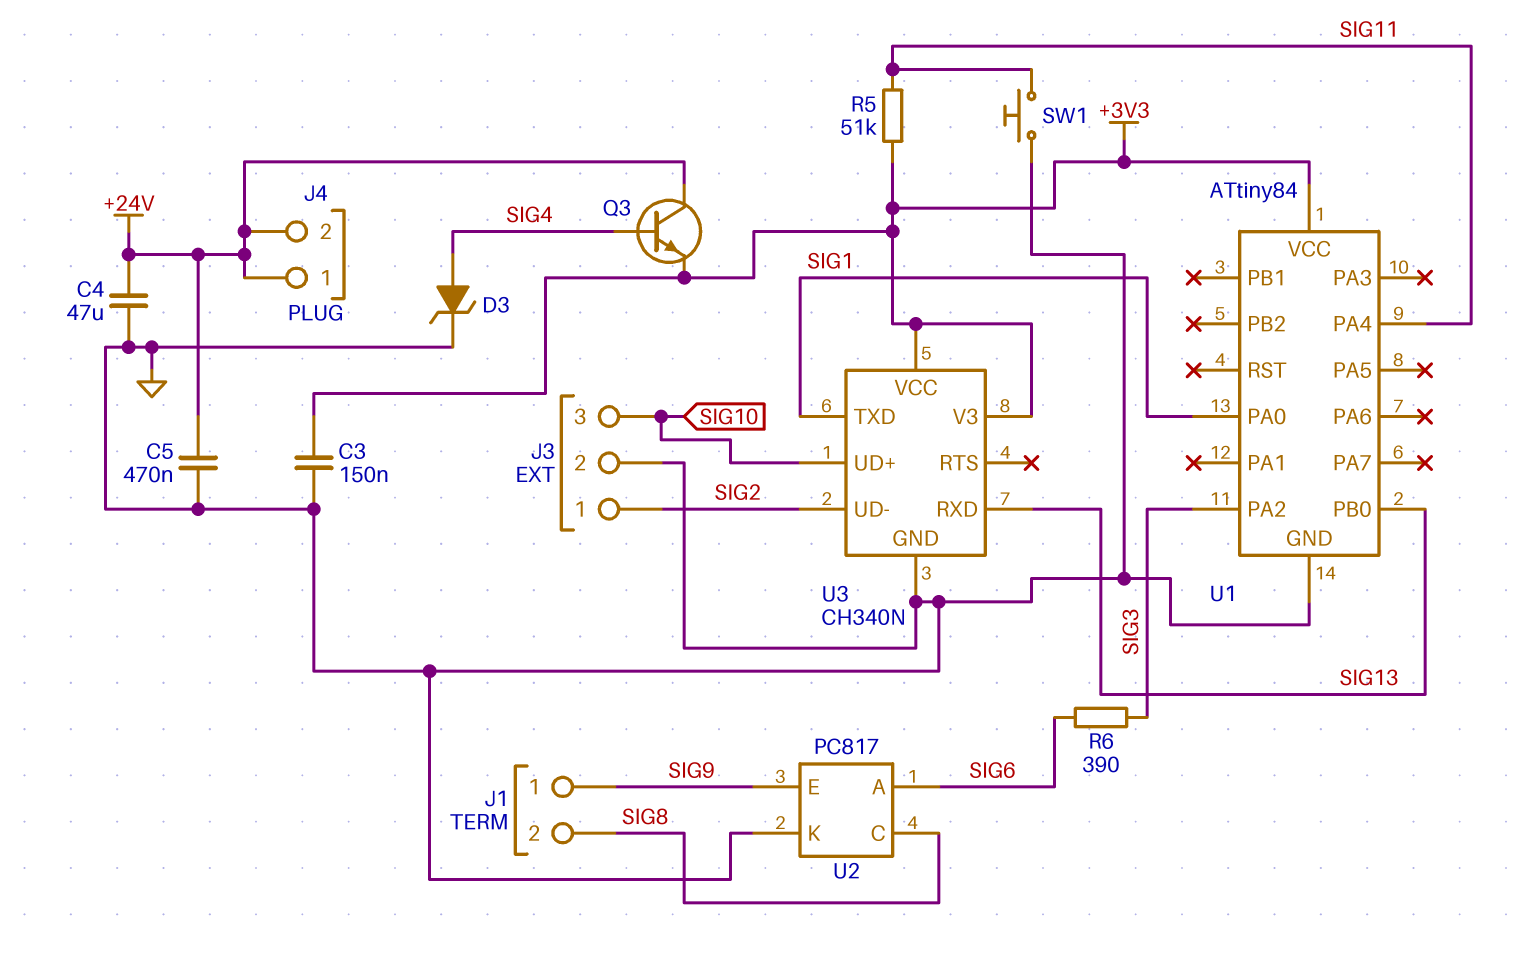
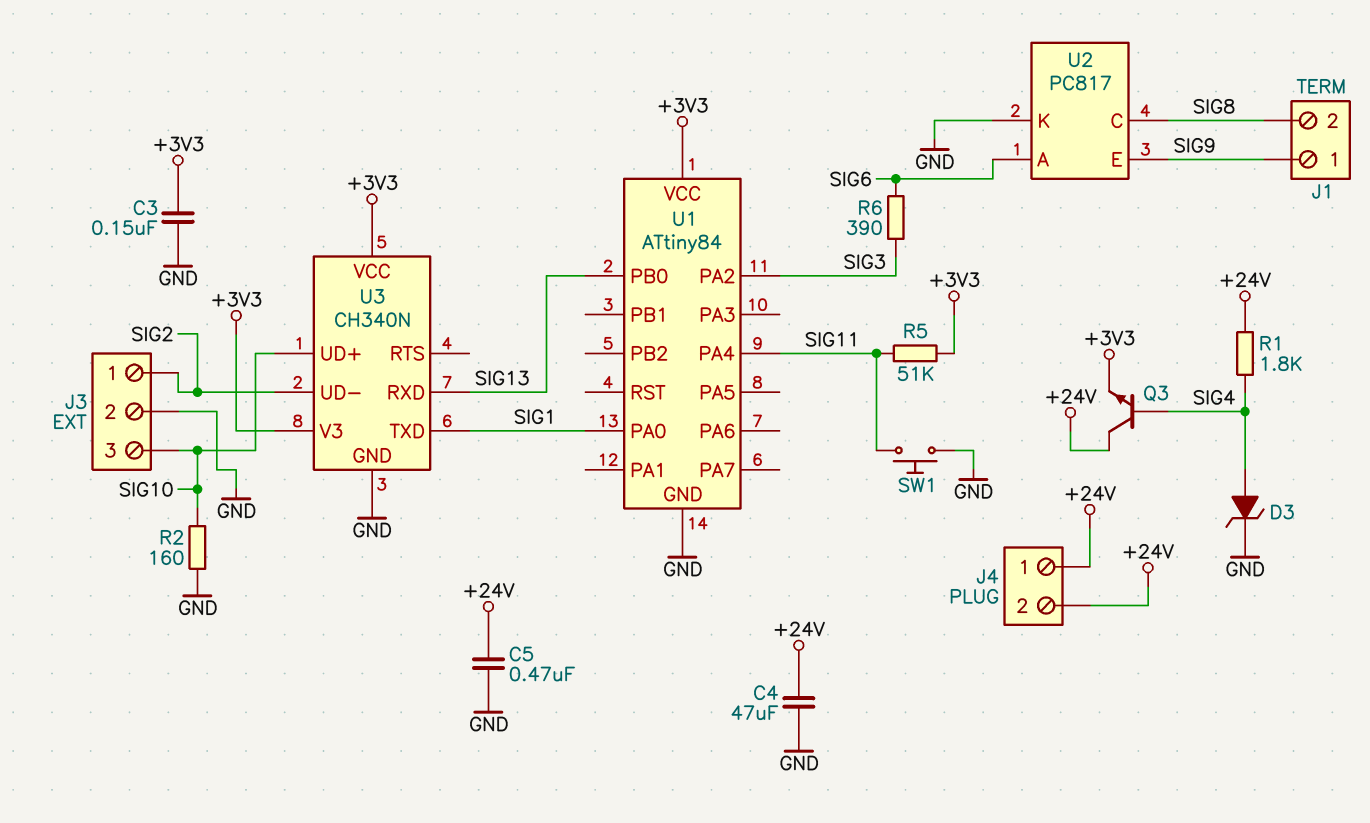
R1: none -> 1.8k (+24V, SIG4)
R2: none -> 160 (GND, SIG10)

